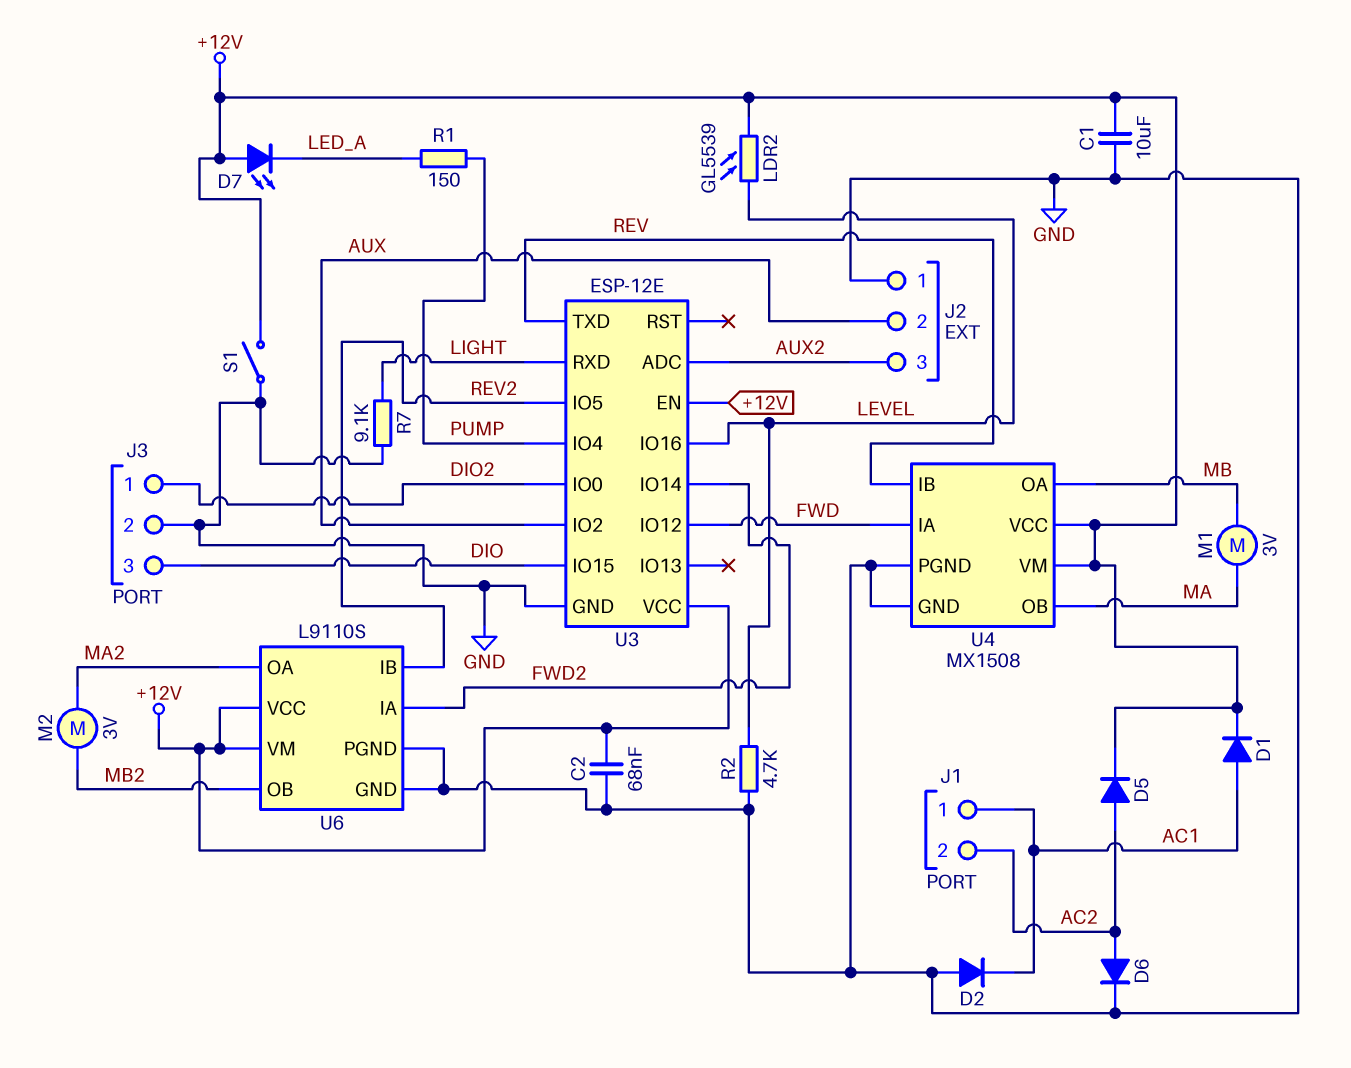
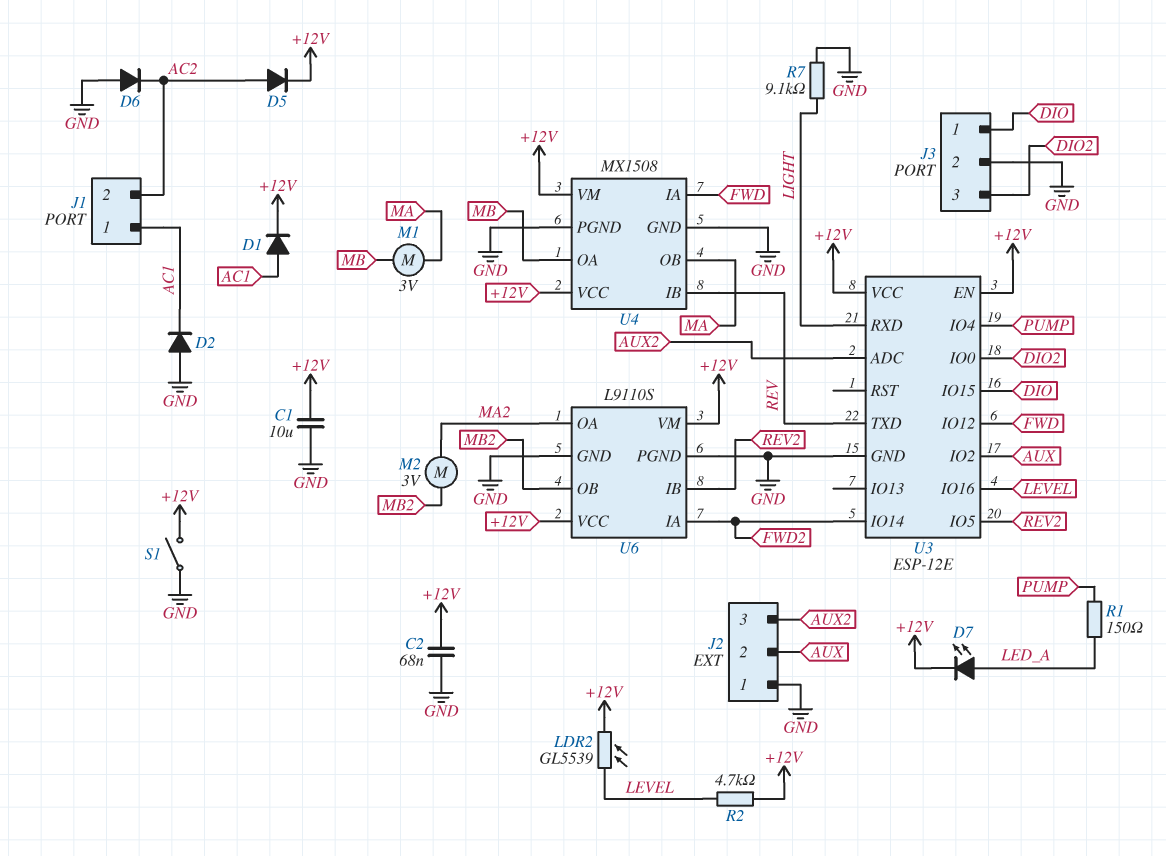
D6: diode (A AC2, K GND) -> diode (A GND, K AC2)
D7: LED (A +12V, K LED_A) -> LED (A LED_A, K +12V)
J3 pin 1: DIO2 -> DIO
J3 pin 3: DIO -> DIO2
R2: 4.7k (GND, LEVEL) -> 4.7k (+12V, LEVEL)

